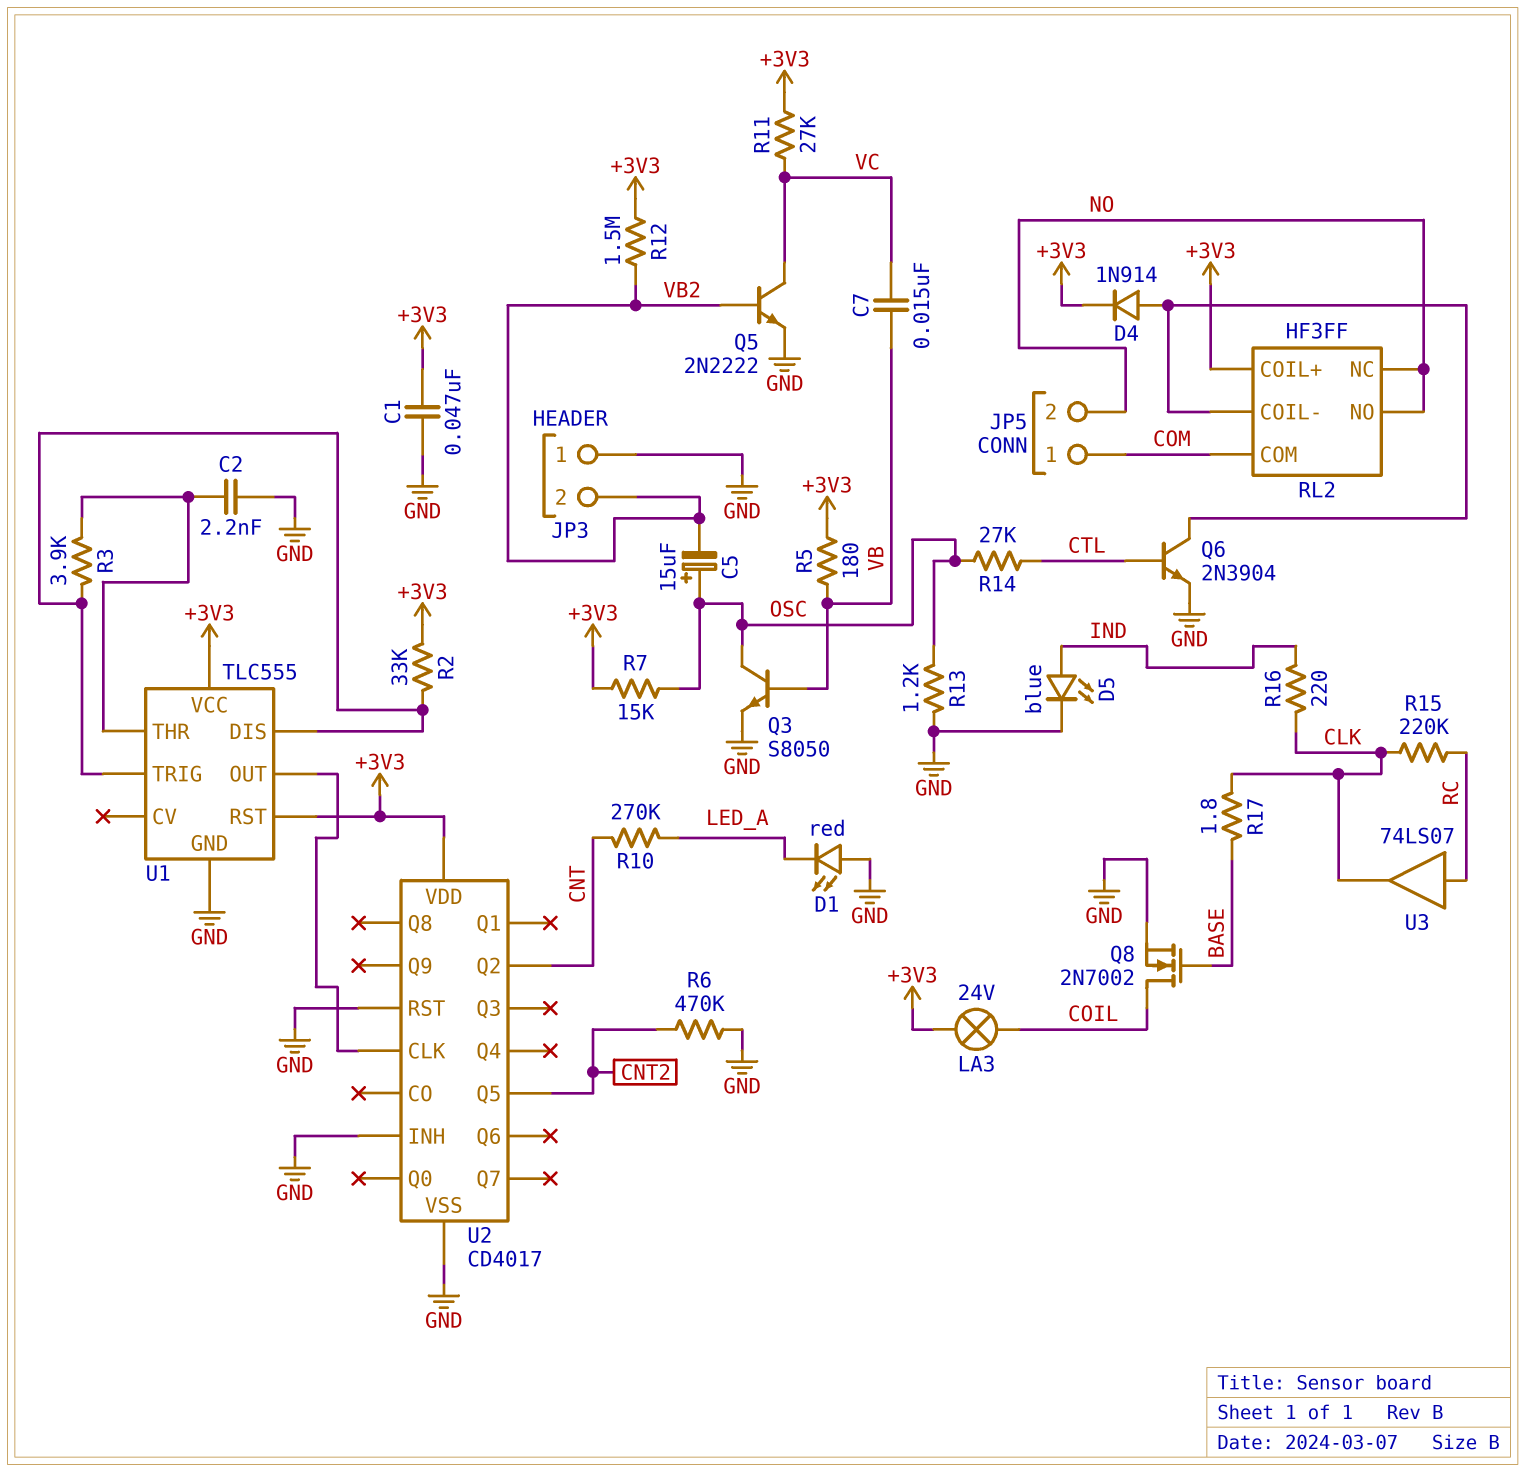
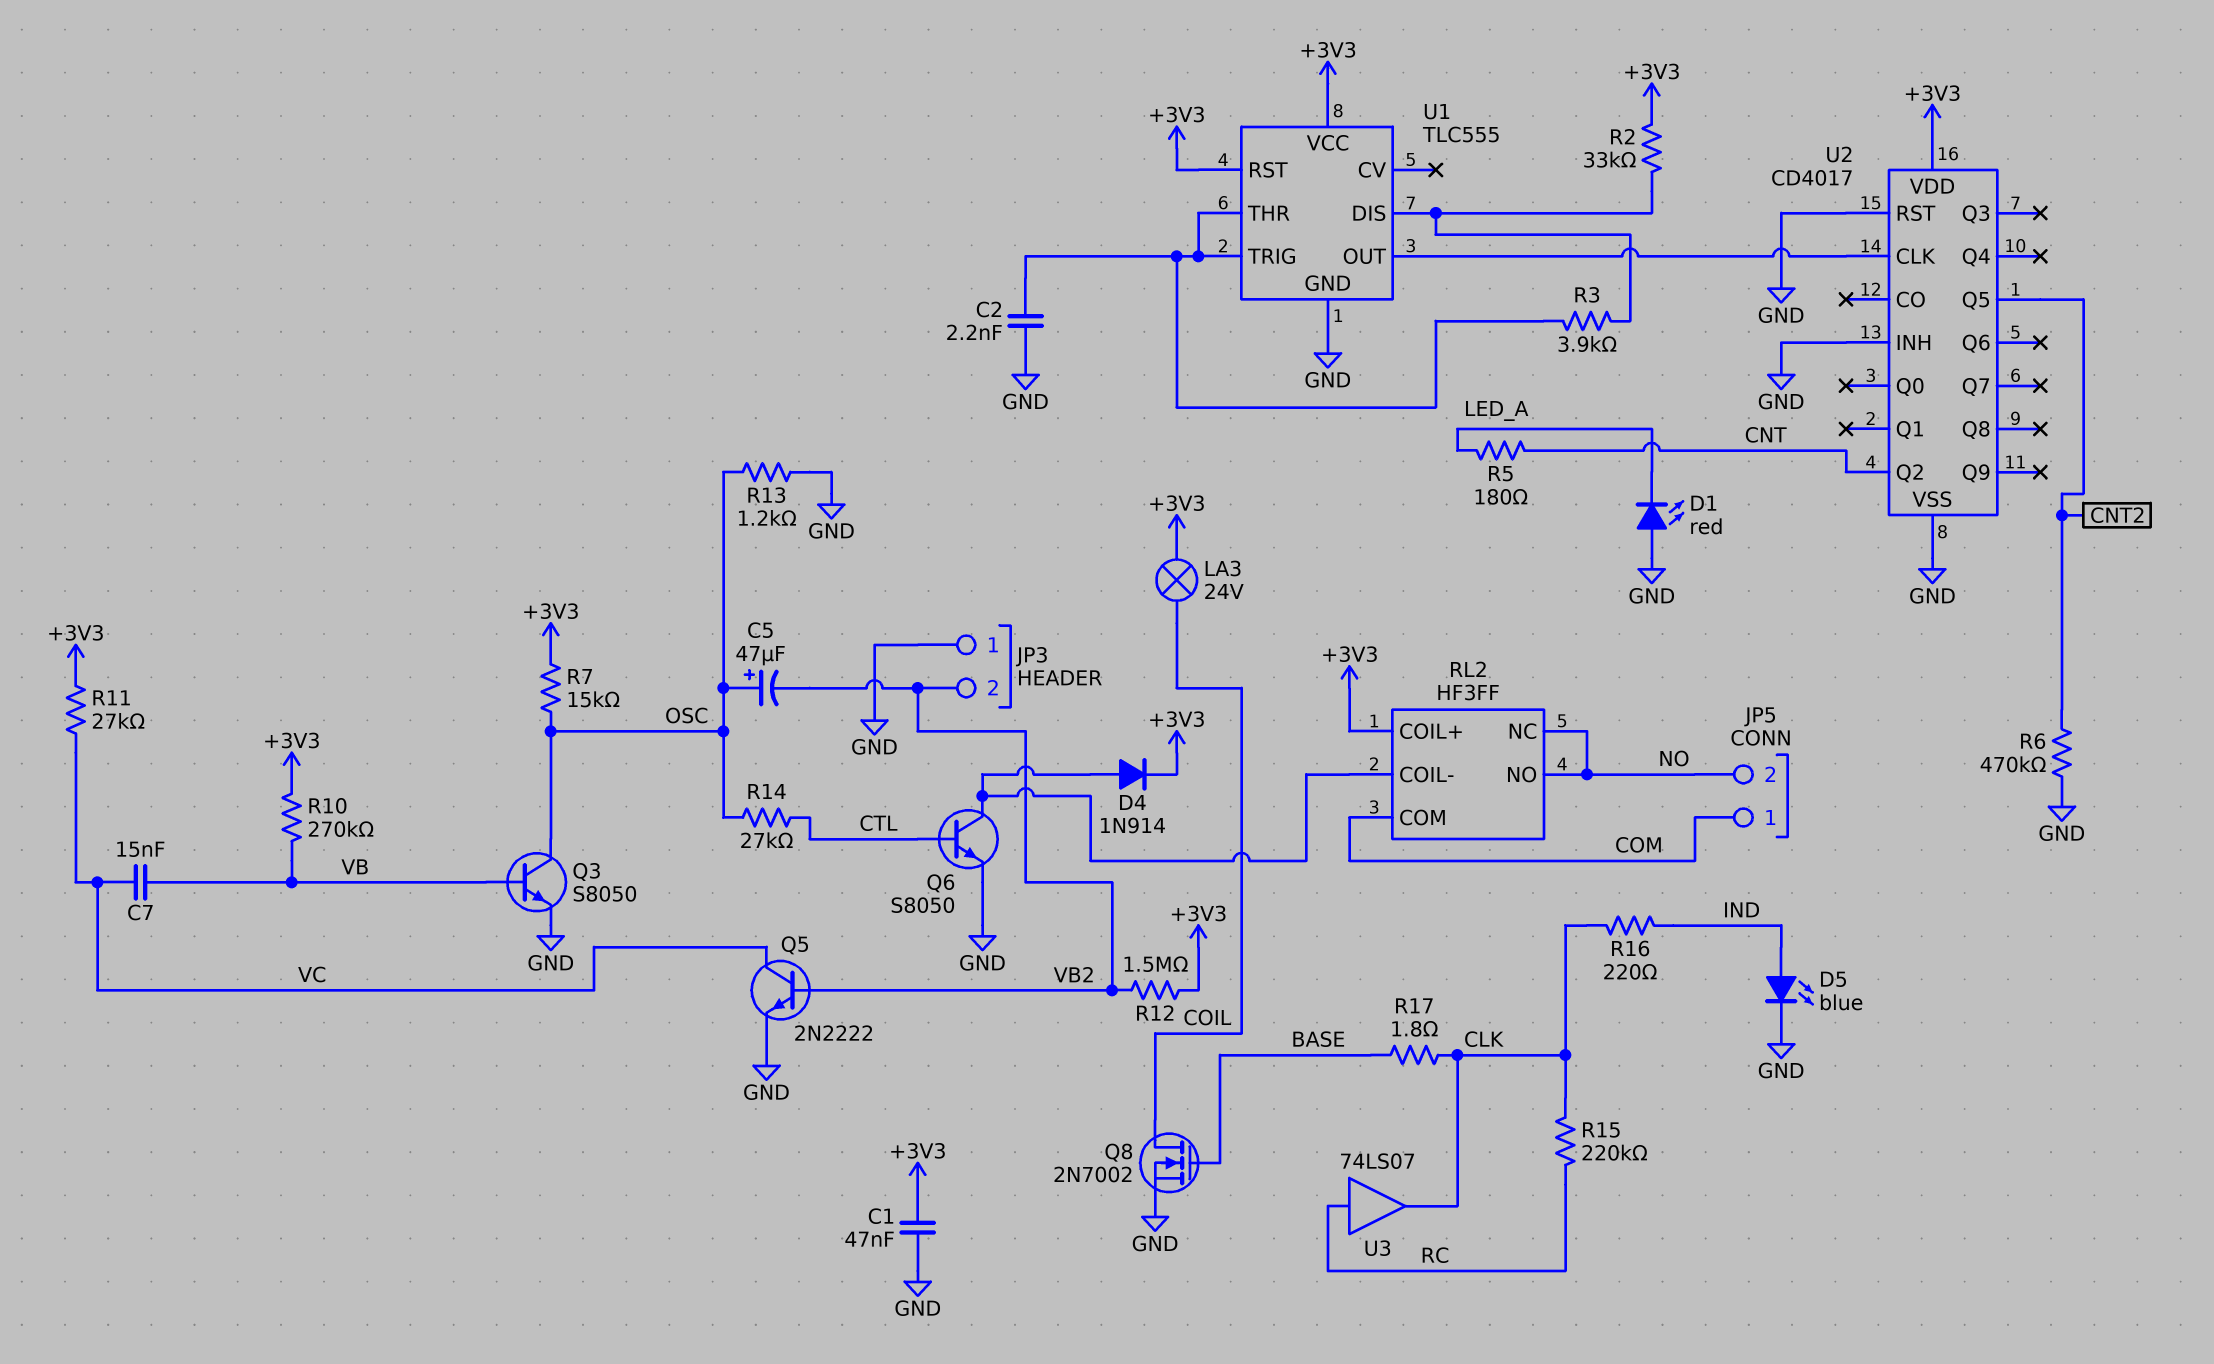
C5: 15uF (plus OSC, minus VB2) -> 47uF (plus OSC, minus VB2)
Q6: NPN 2N3904 (B CTL, C RL2/COIL-, E GND) -> NPN S8050 (B CTL, C RL2/COIL-, E GND)
R5: 180 (+3V3, VB) -> 180 (CNT, LED_A)
R10: 270k (CNT, LED_A) -> 270k (+3V3, VB)
U1 pin TRIG: U1/DIS -> U1/THR

